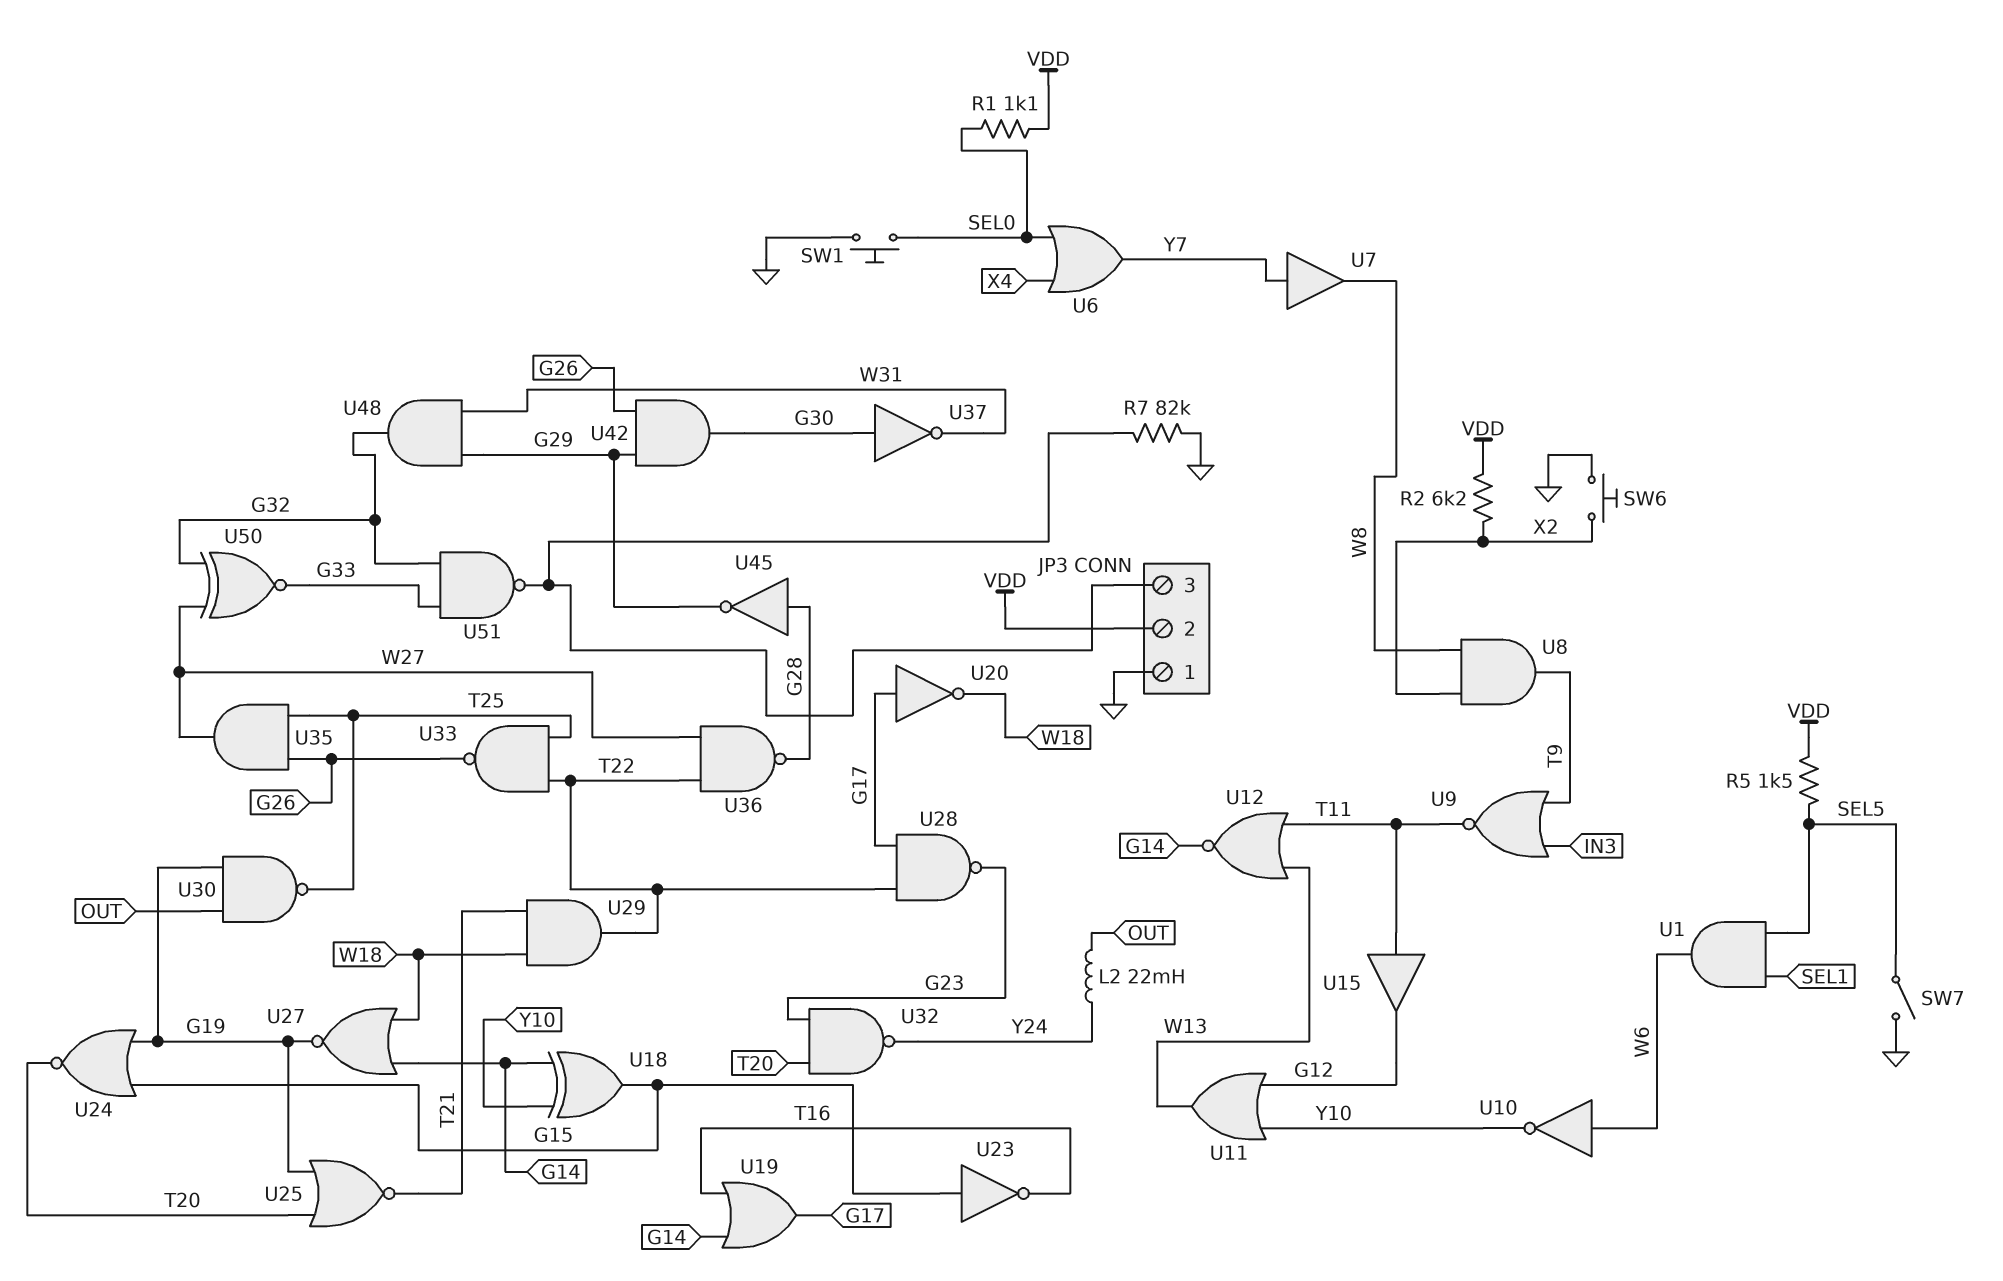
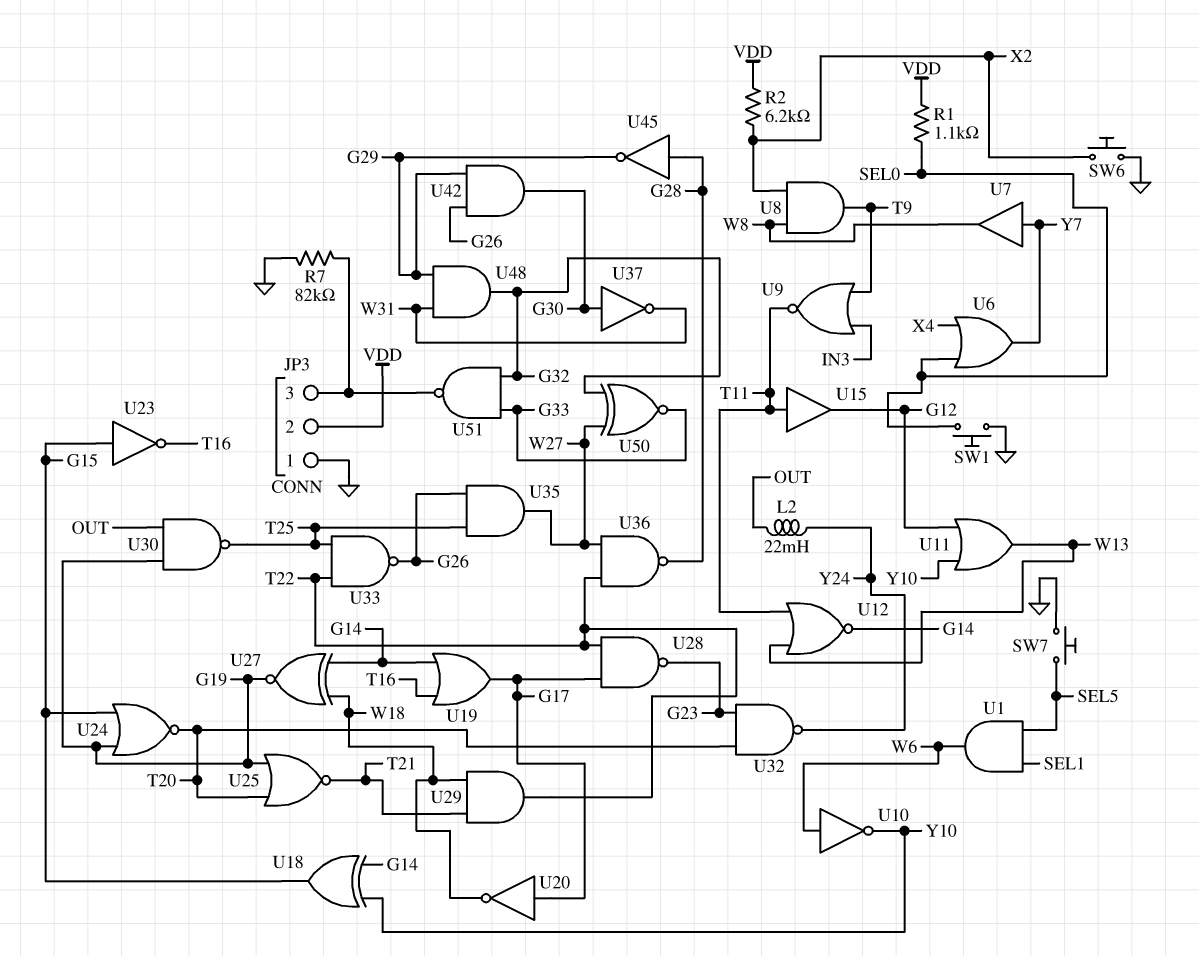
R5: 1.5k (SEL5, VDD) -> none
SW7: switch (GND, SEL5) -> button (GND, SEL5)
U27: NOR (in G14, in W18, out G19) -> XNOR (in G14, in W18, out G19)

